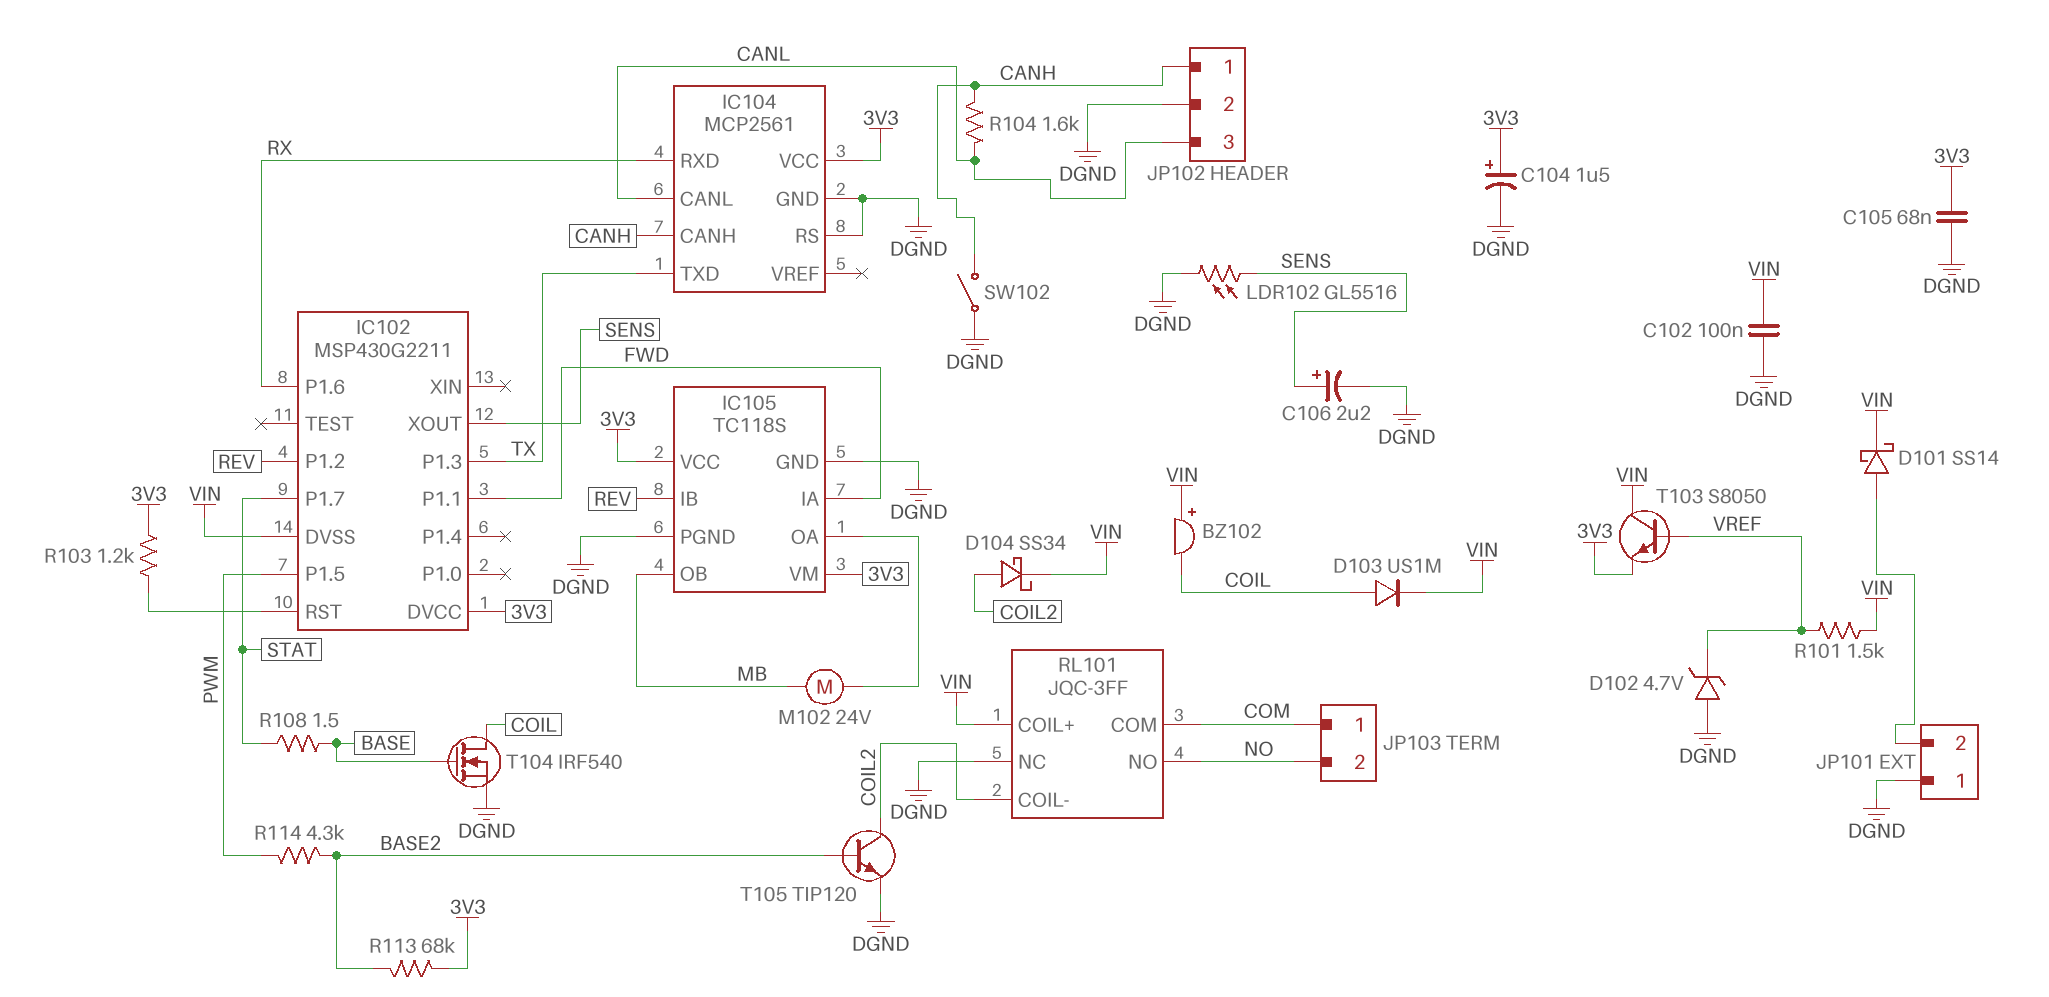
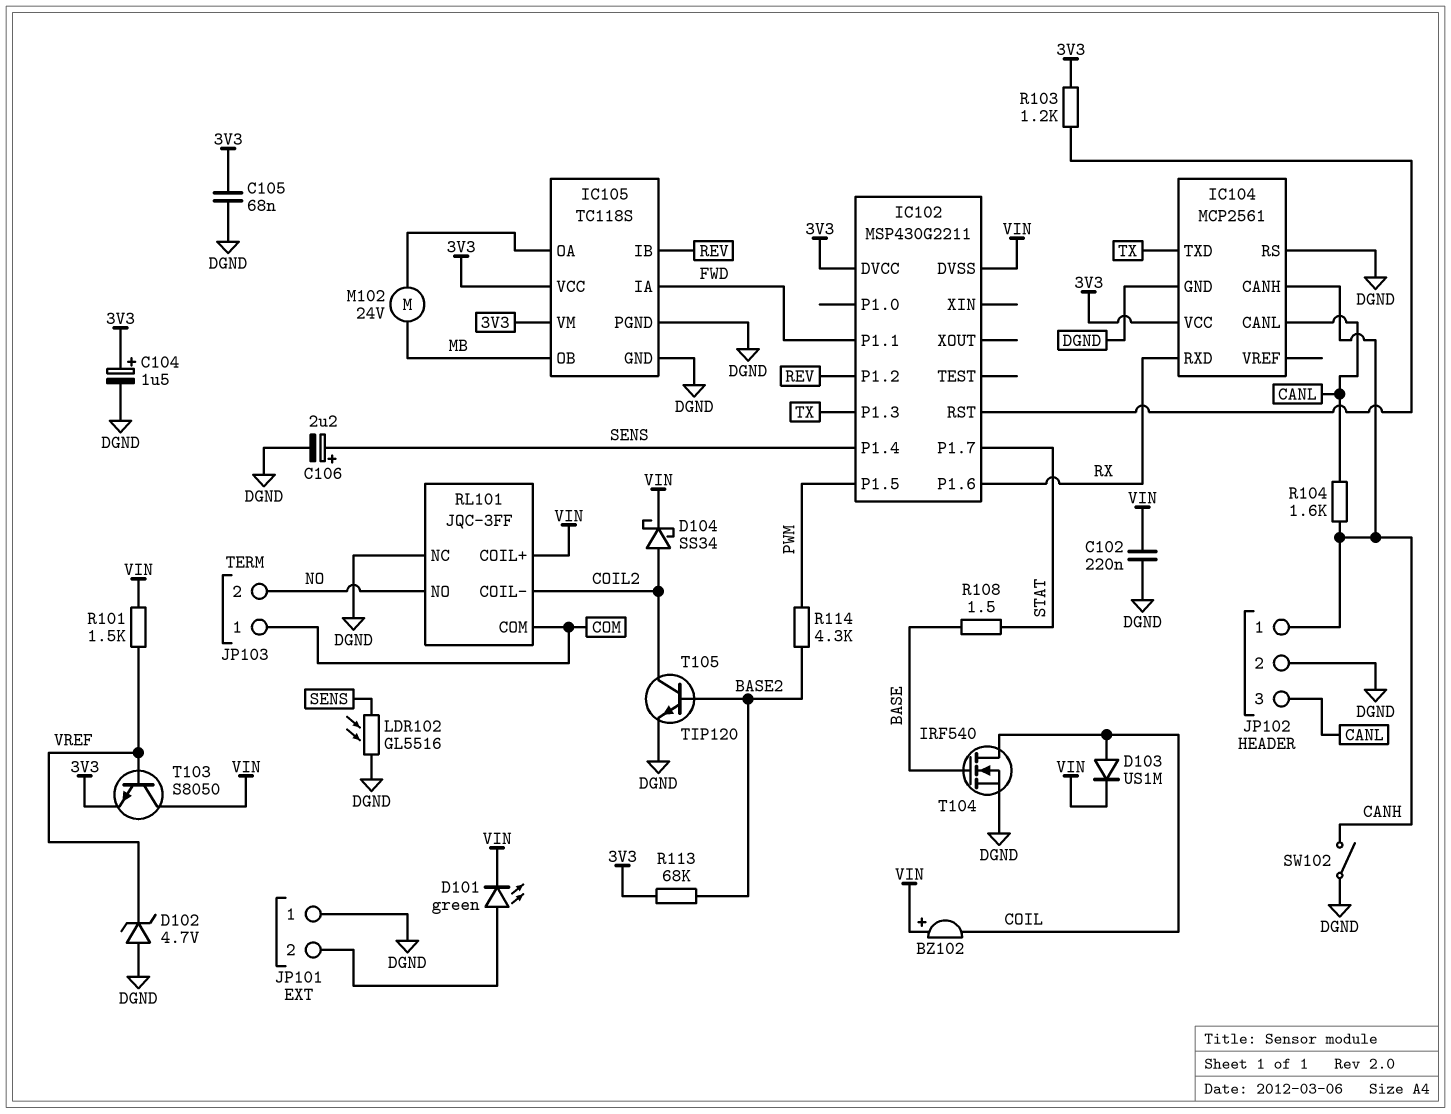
C102: 100nF (DGND, VIN) -> 220nF (DGND, VIN)
D101: schottky SS14 (A JP101/2, K VIN) -> LED green (A JP101/2, K VIN)
IC102 pin P1.4: none -> SENS
IC102 pin XOUT: SENS -> none

